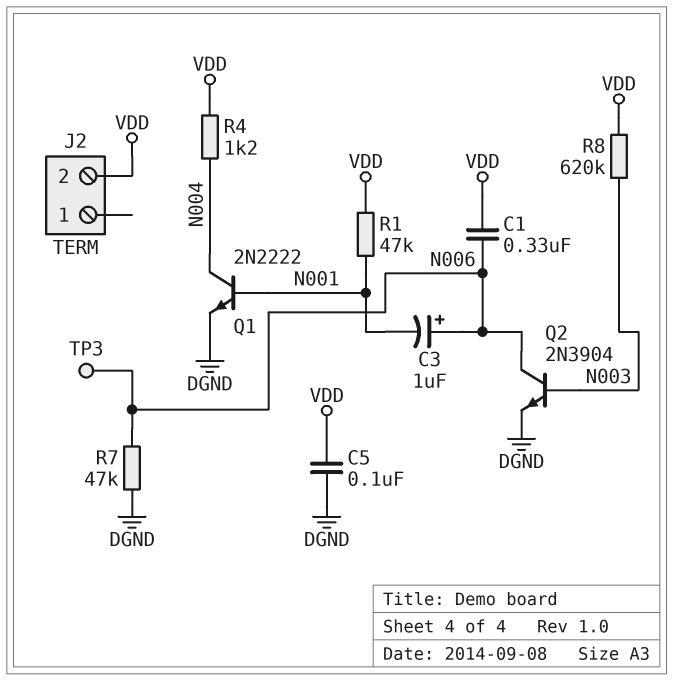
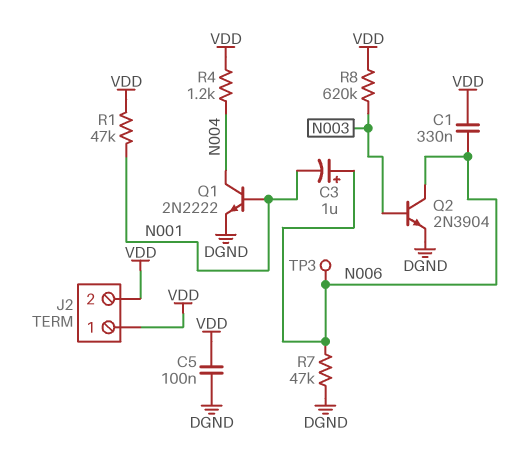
J2 pin 1: none -> VDD

